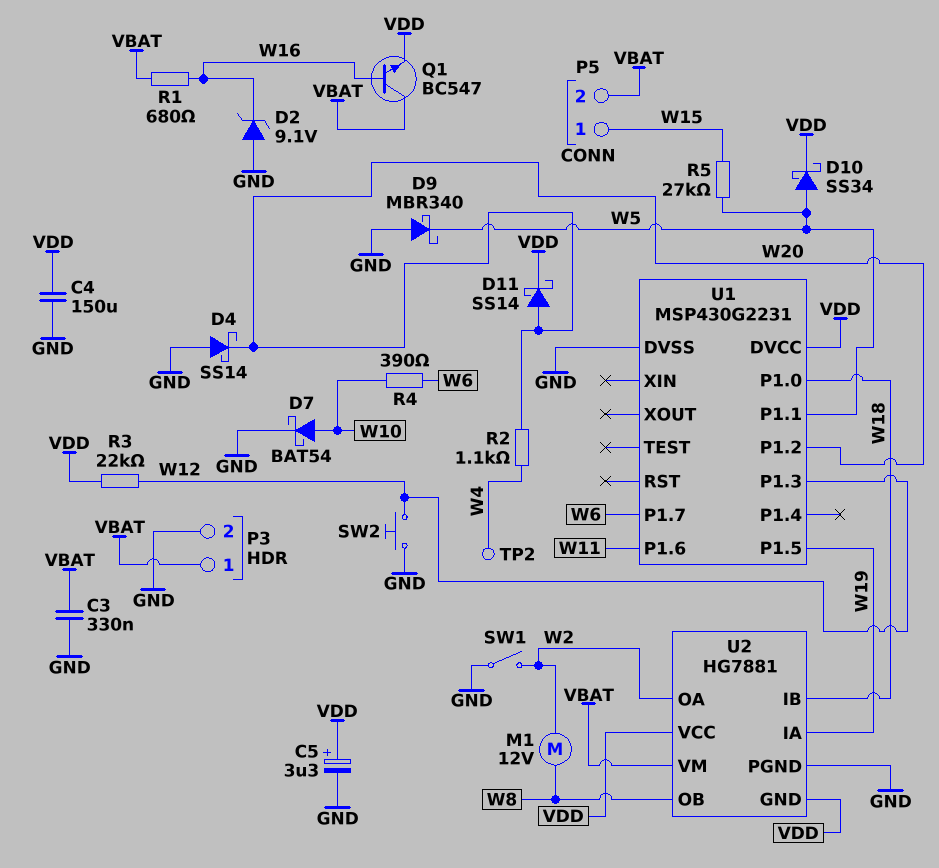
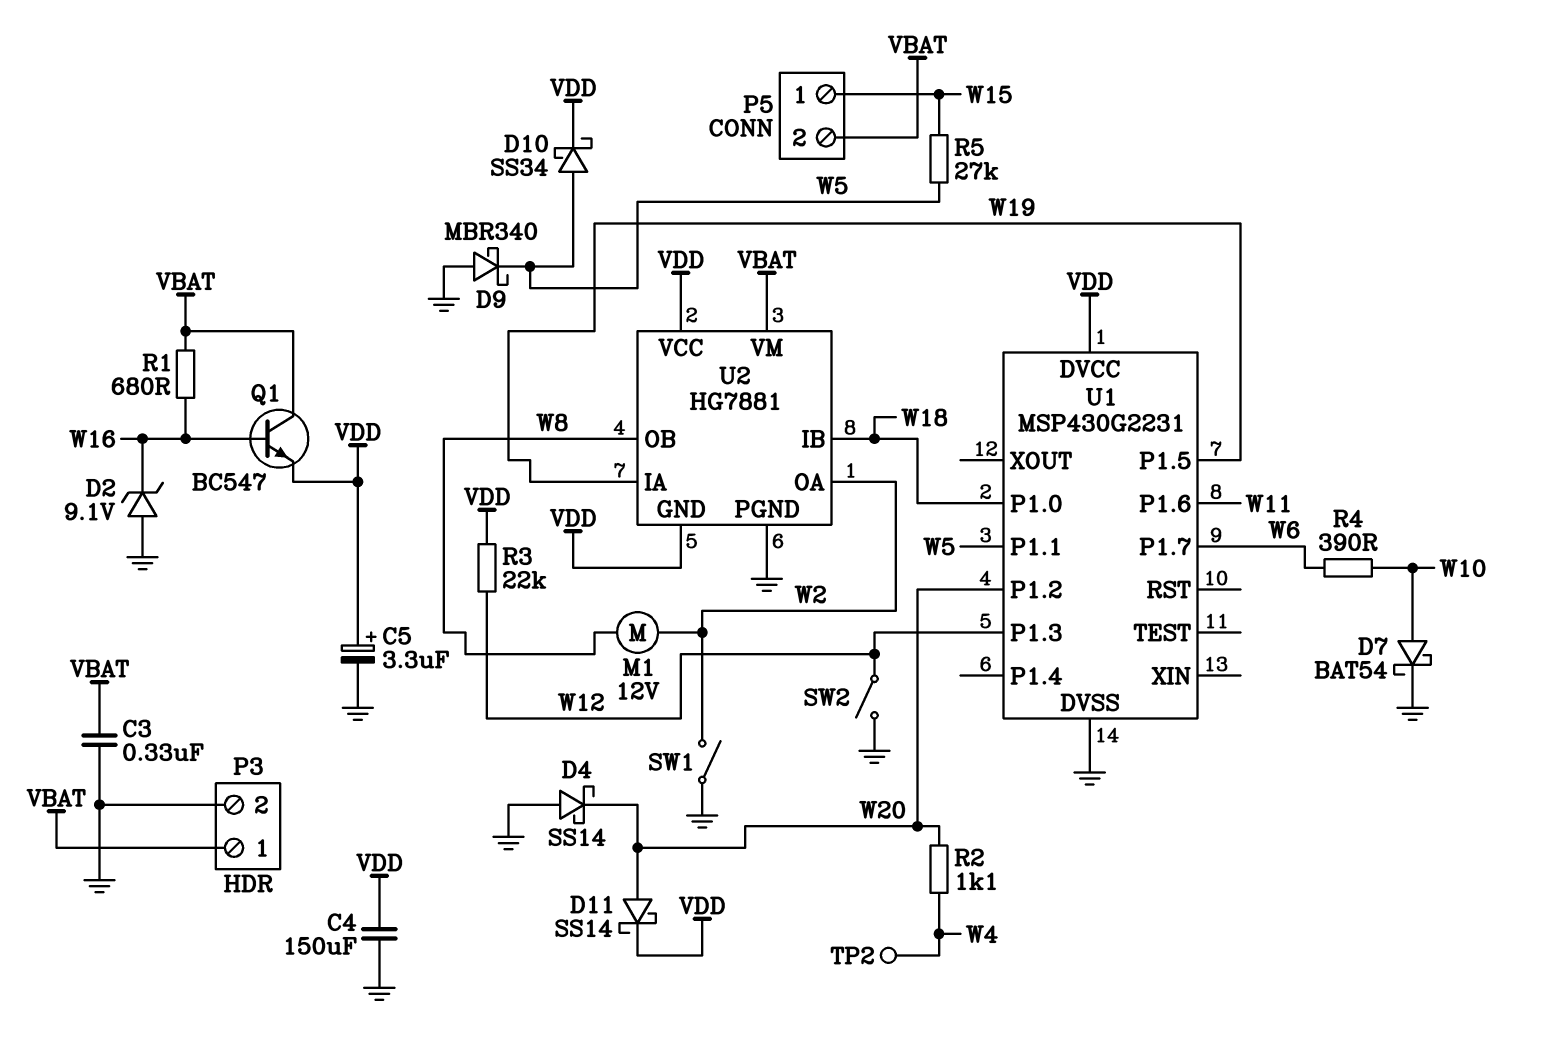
SW2: button (GND, W12) -> switch (GND, W12)

